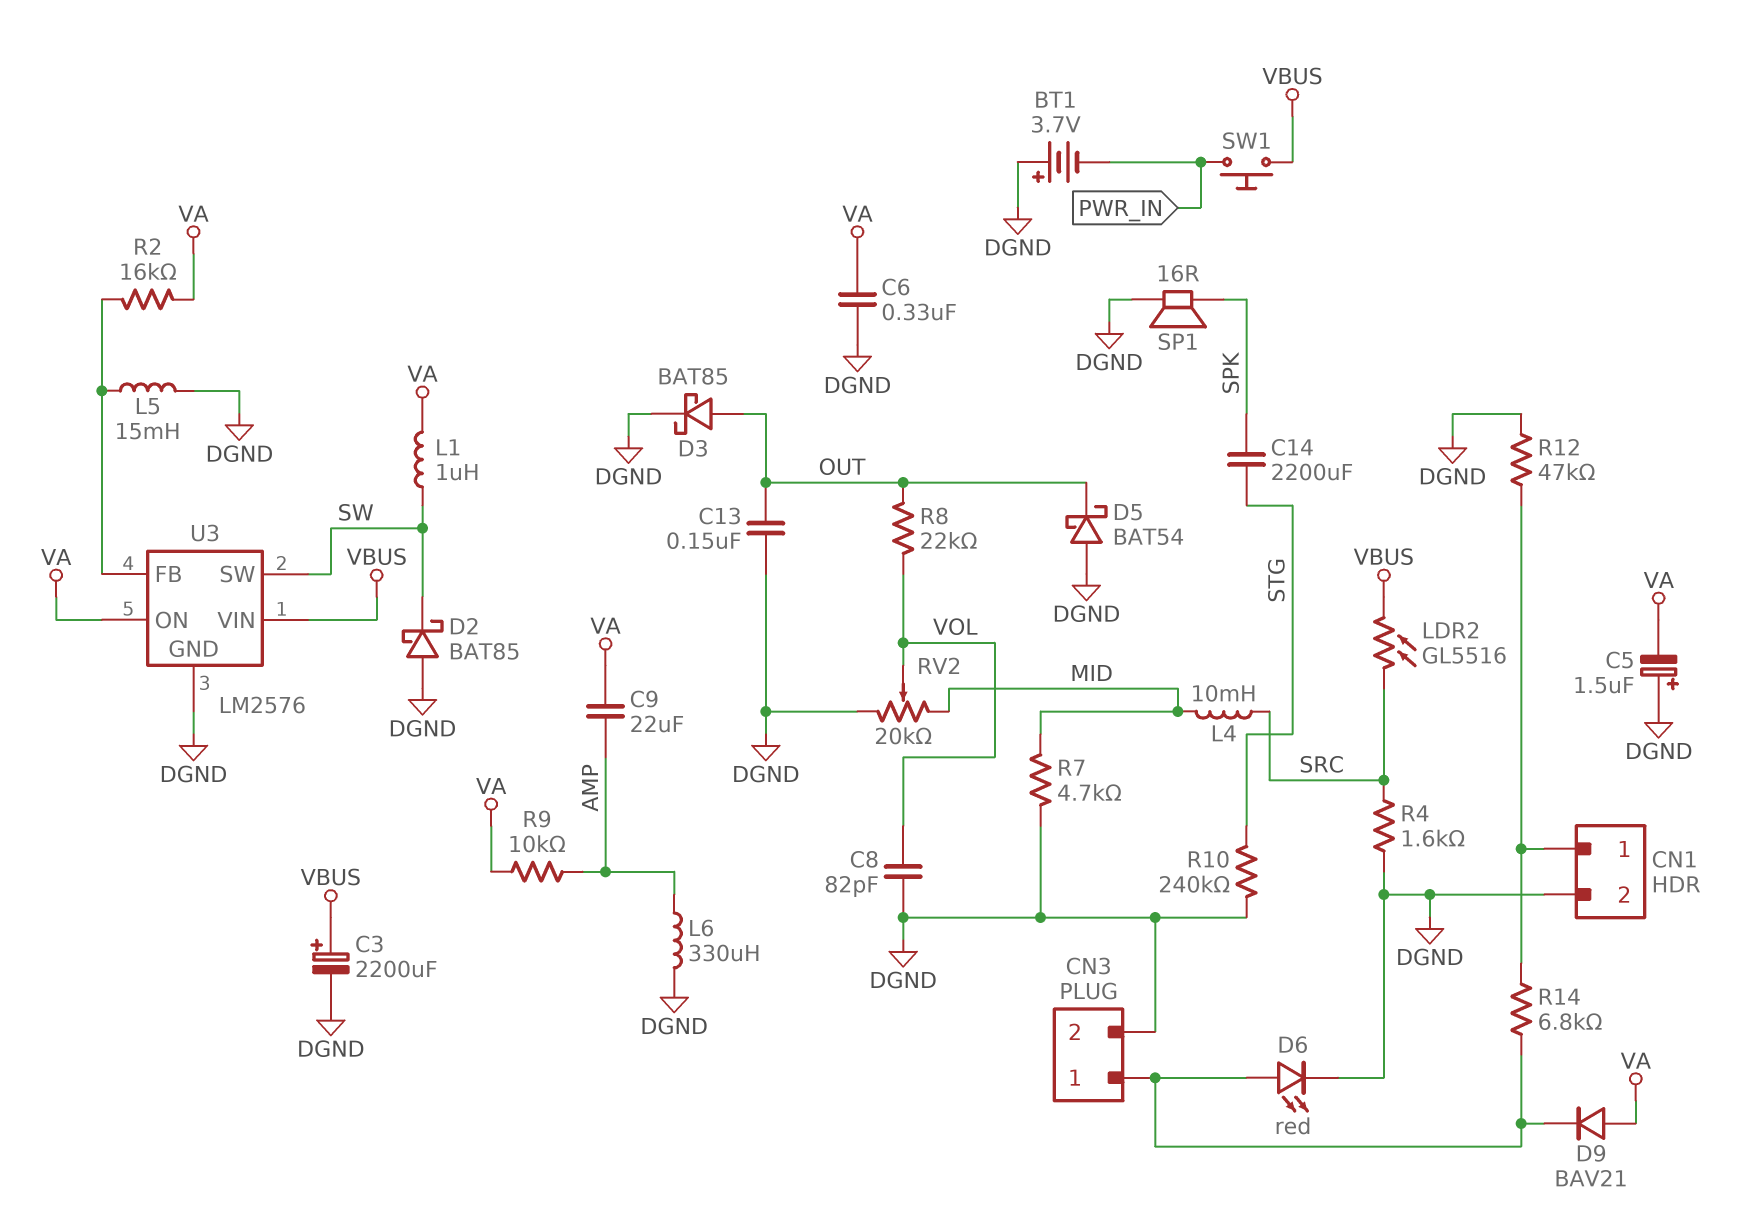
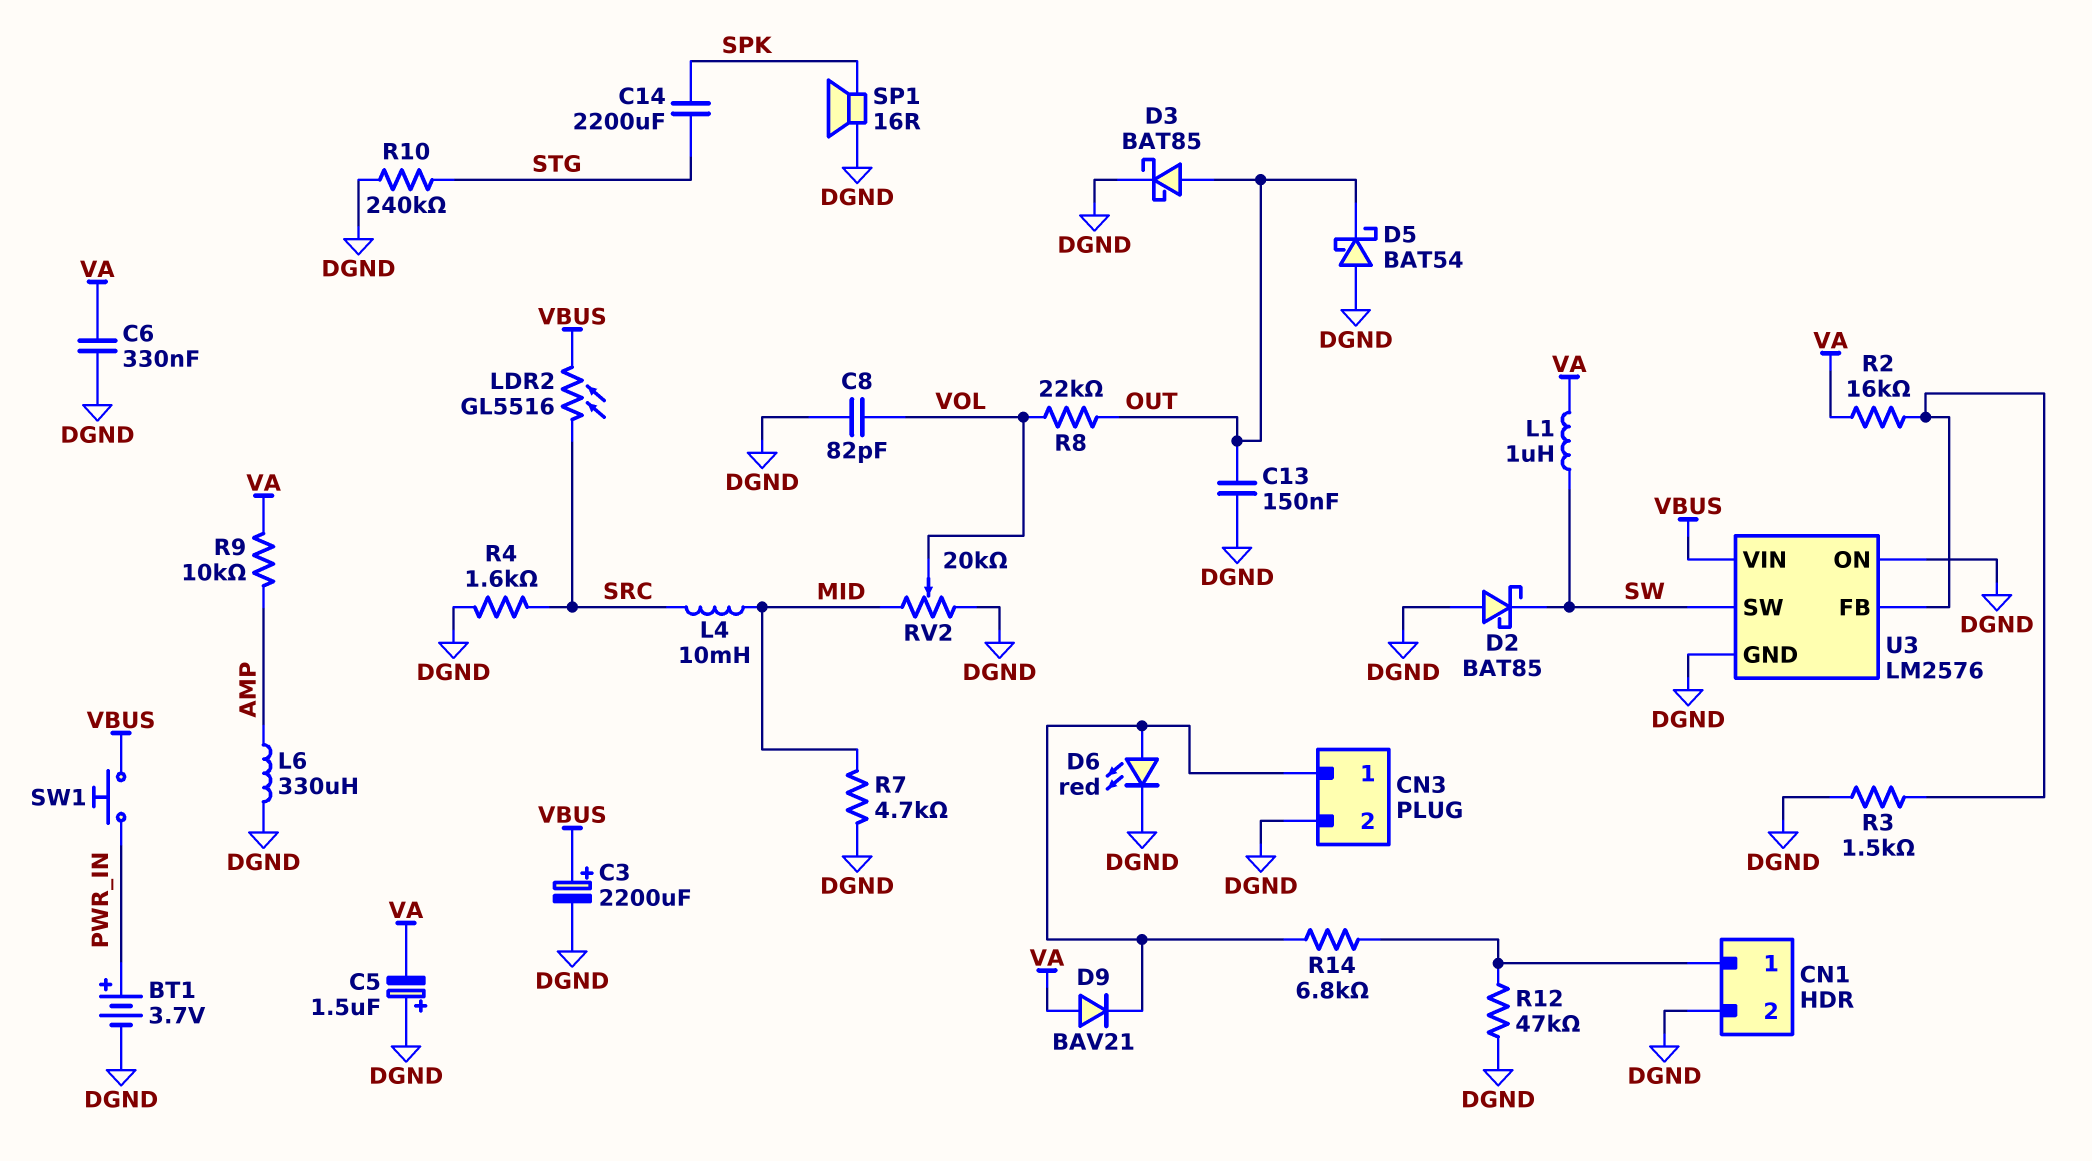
BT1: 3.7V (plus DGND, minus PWR_IN) -> 3.7V (plus PWR_IN, minus DGND)
C9: 22uF (AMP, VA) -> none
L5: 15mH (DGND, U3/FB) -> none
R3: none -> 1.5k (DGND, U3/FB)
U3 pin ON: VA -> DGND

